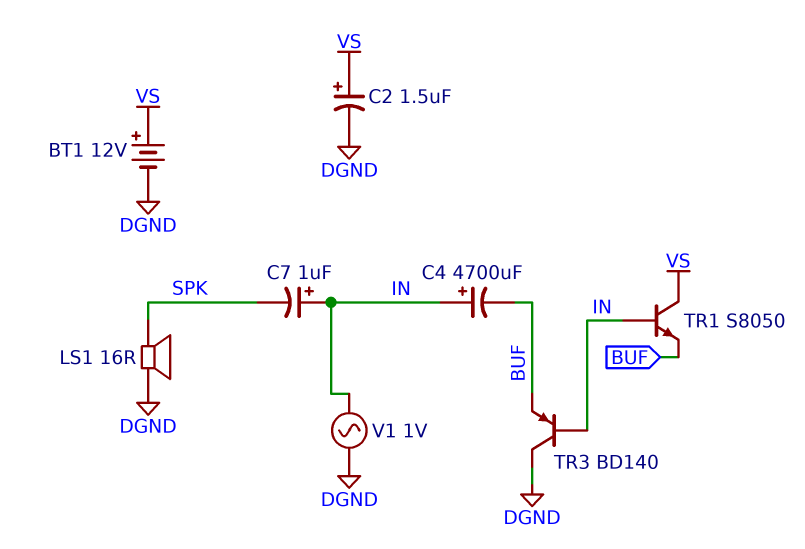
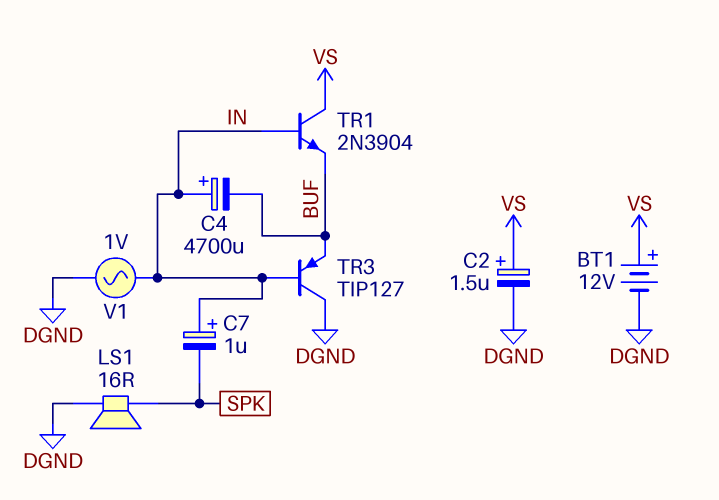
TR1: NPN S8050 (B IN, C VS, E BUF) -> NPN 2N3904 (B IN, C VS, E BUF)
TR3: PNP BD140 (B IN, C DGND, E BUF) -> PNP TIP127 (B IN, C DGND, E BUF)

